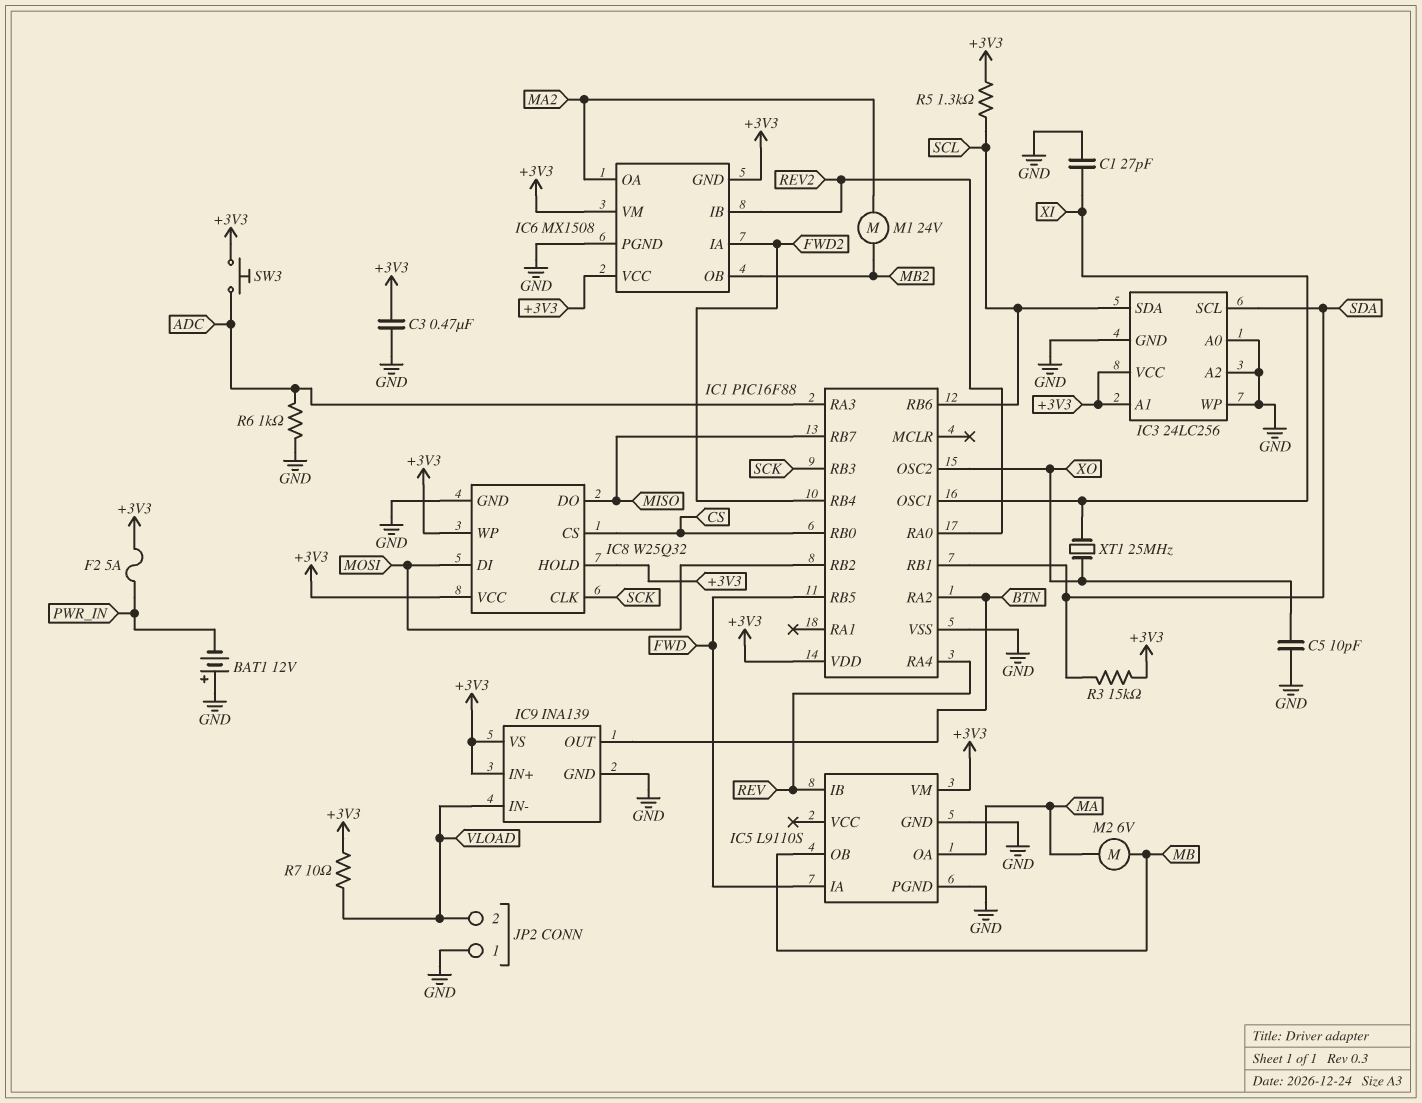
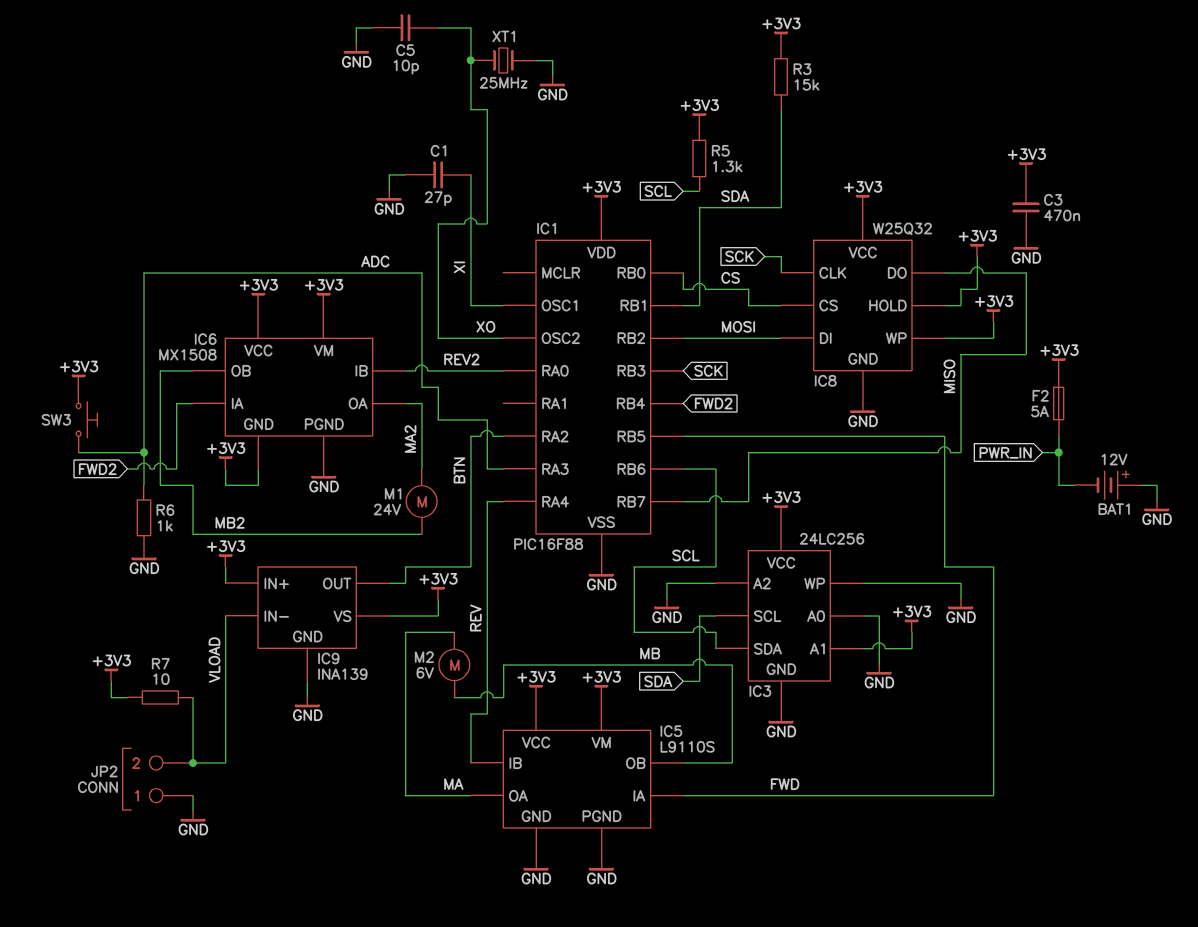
IC5 pin VCC: none -> +3V3
XT1: 25MHz (XI, XO) -> 25MHz (GND, XO)

